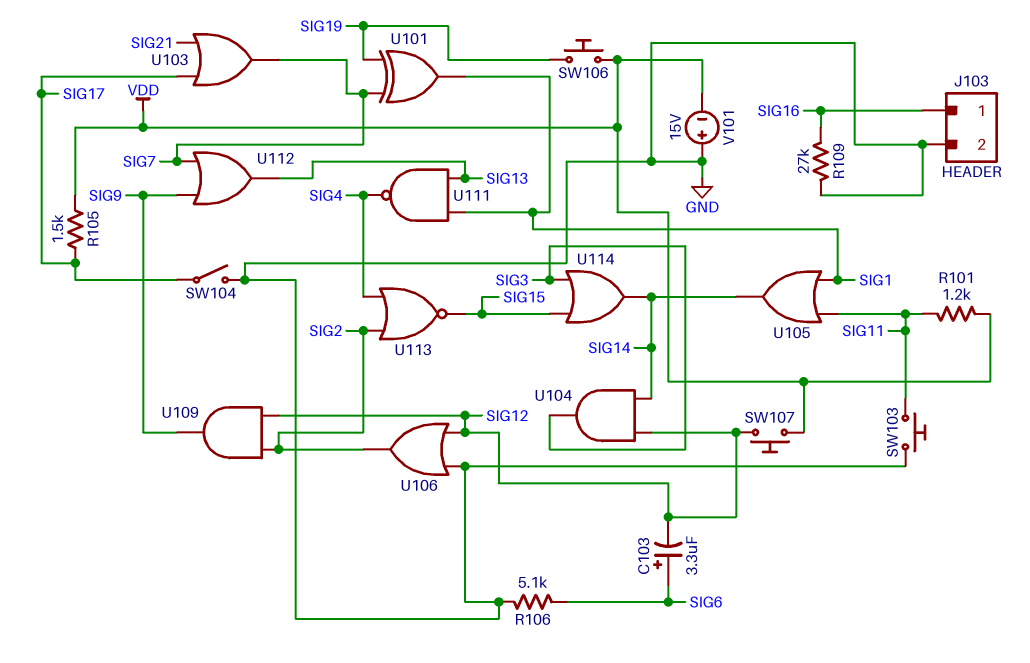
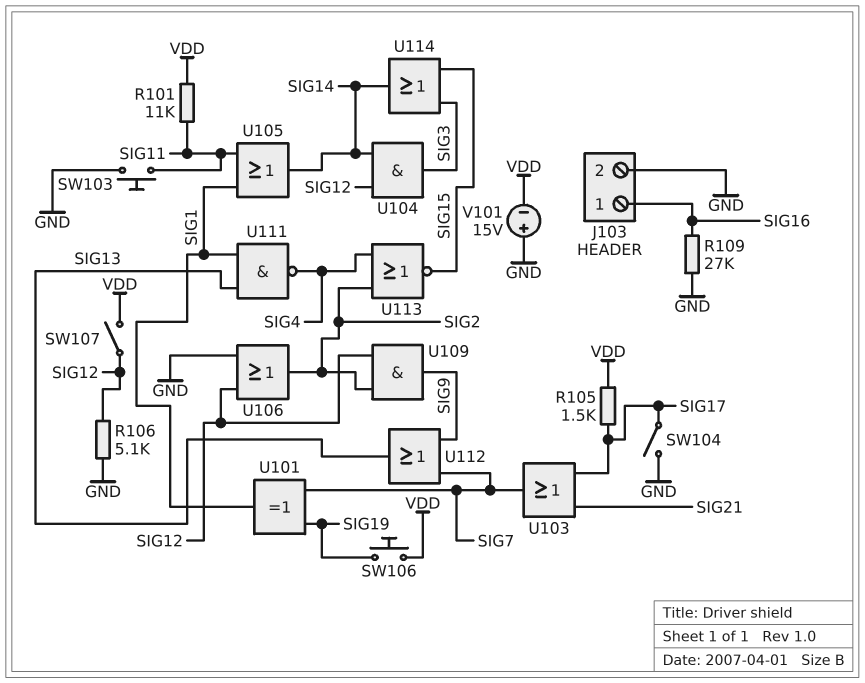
C103: 3.3uF (plus SIG6, minus SIG12) -> none
R101: 1.2k (SIG11, VDD) -> 11k (SIG11, VDD)
R106: 5.1k (GND, SIG6) -> 5.1k (GND, SIG12)
SW107: button (SIG12, VDD) -> switch (SIG12, VDD)

